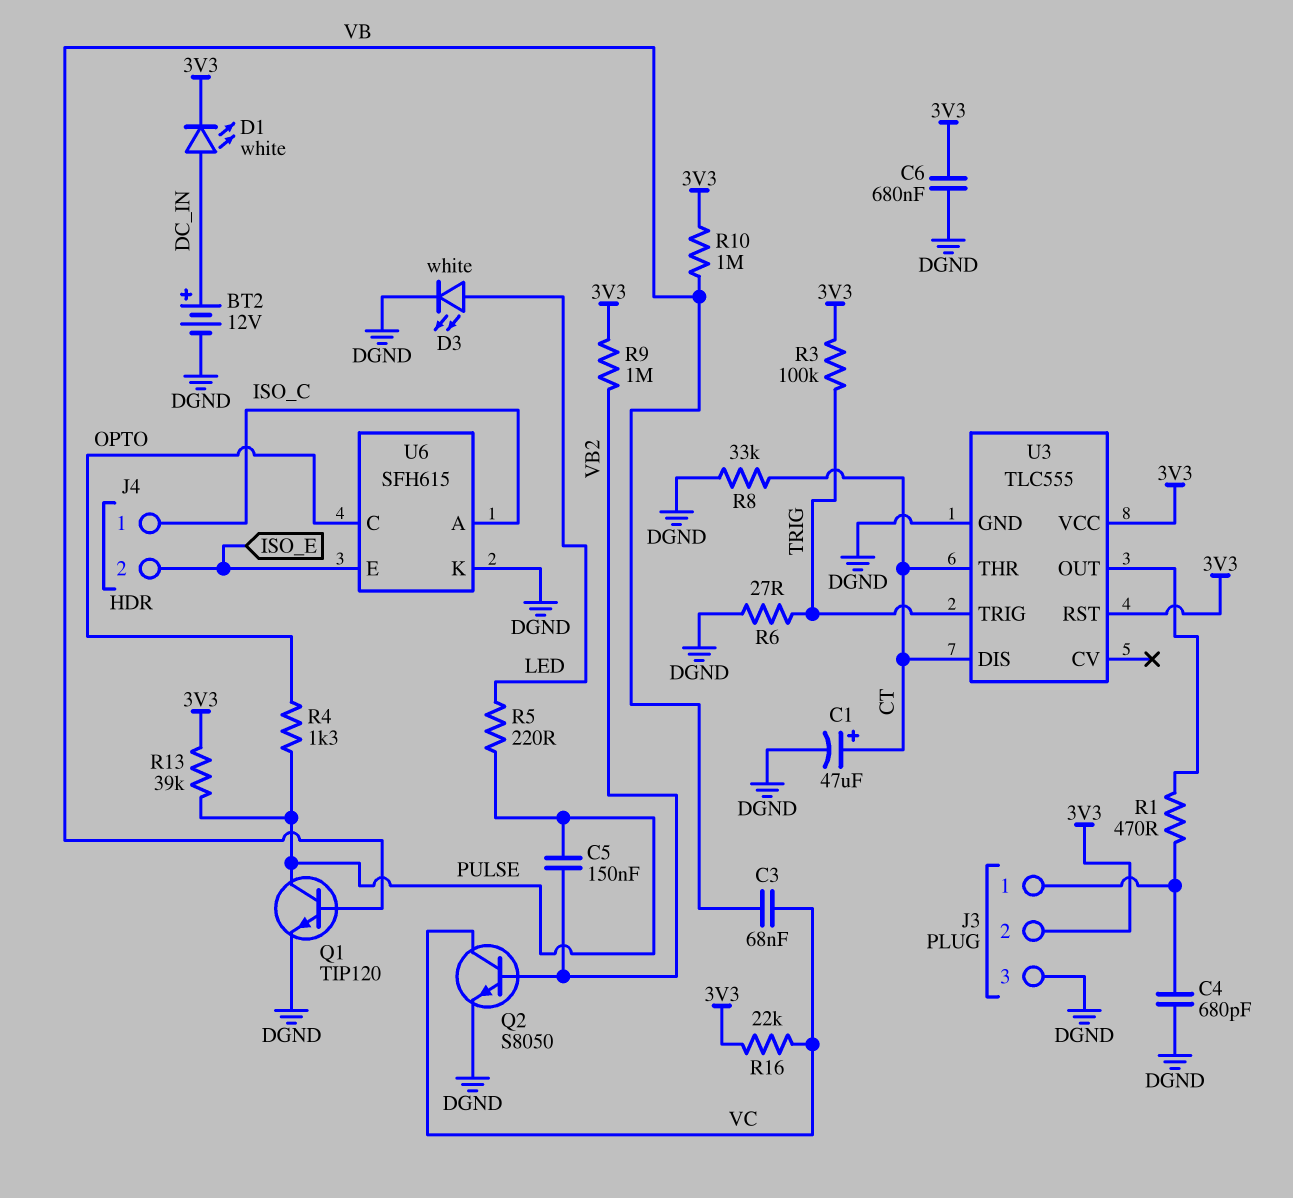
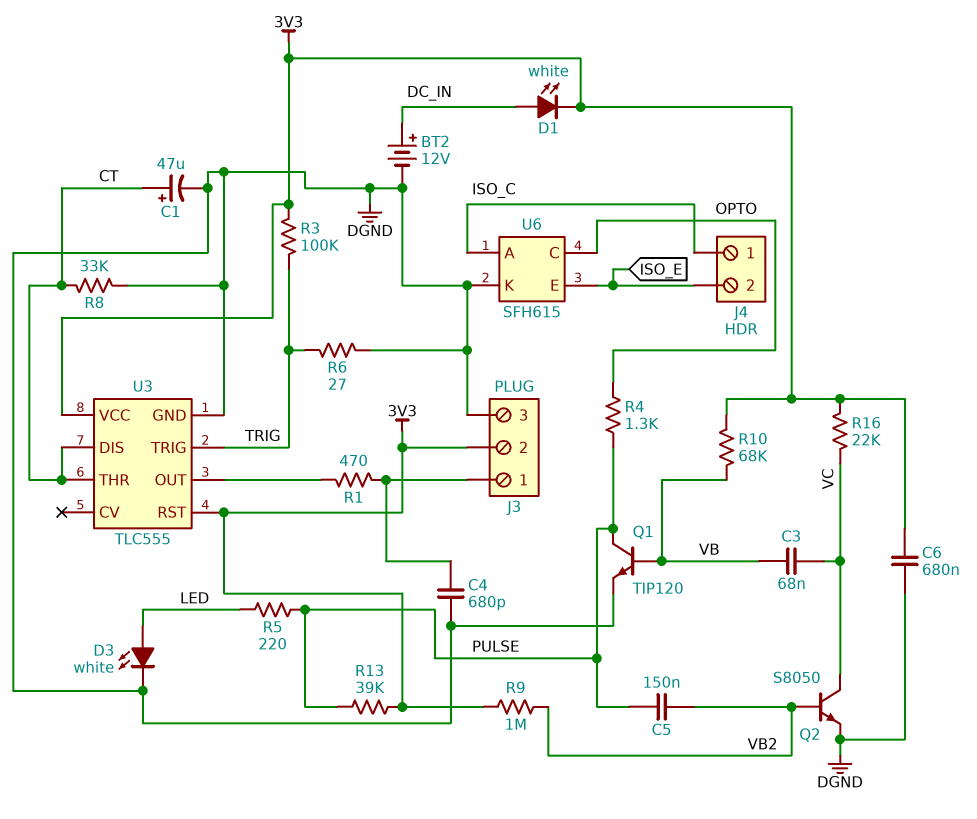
R10: 1M (3V3, VB) -> 68k (3V3, VB)

